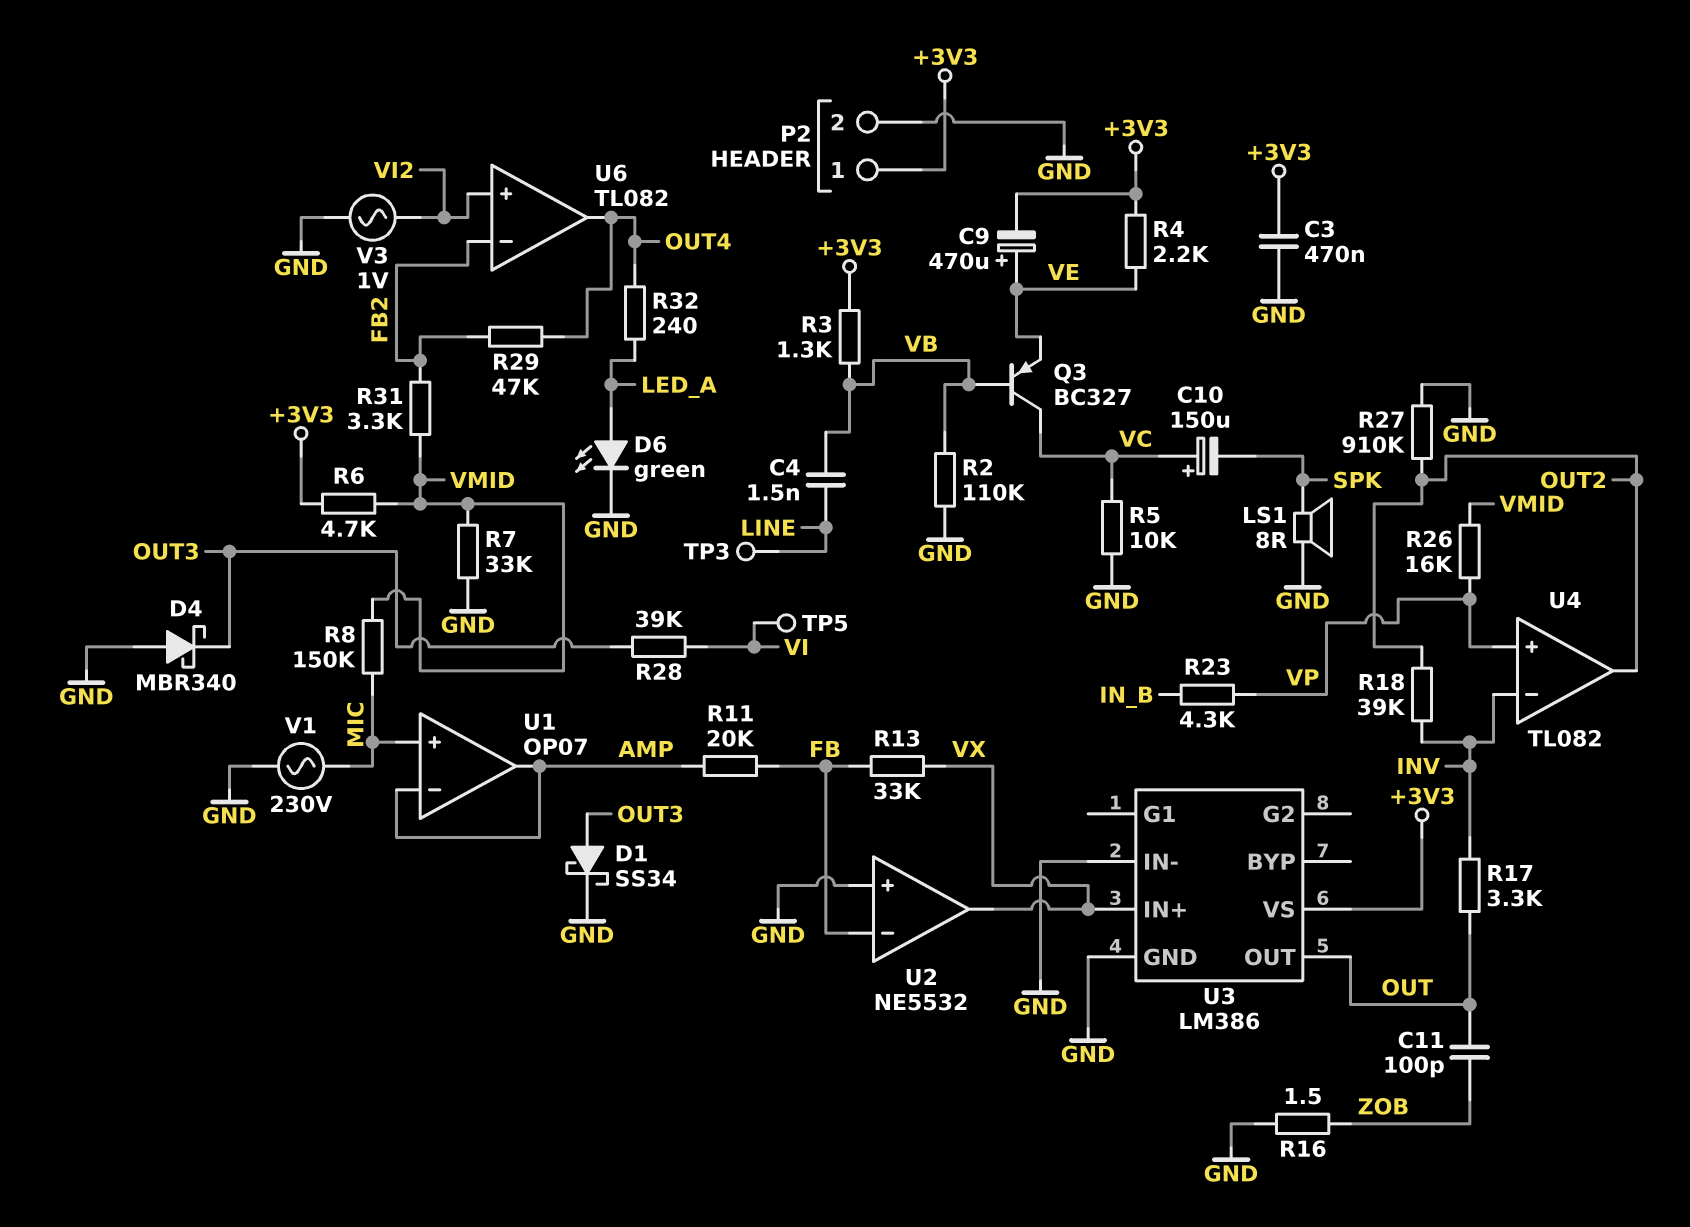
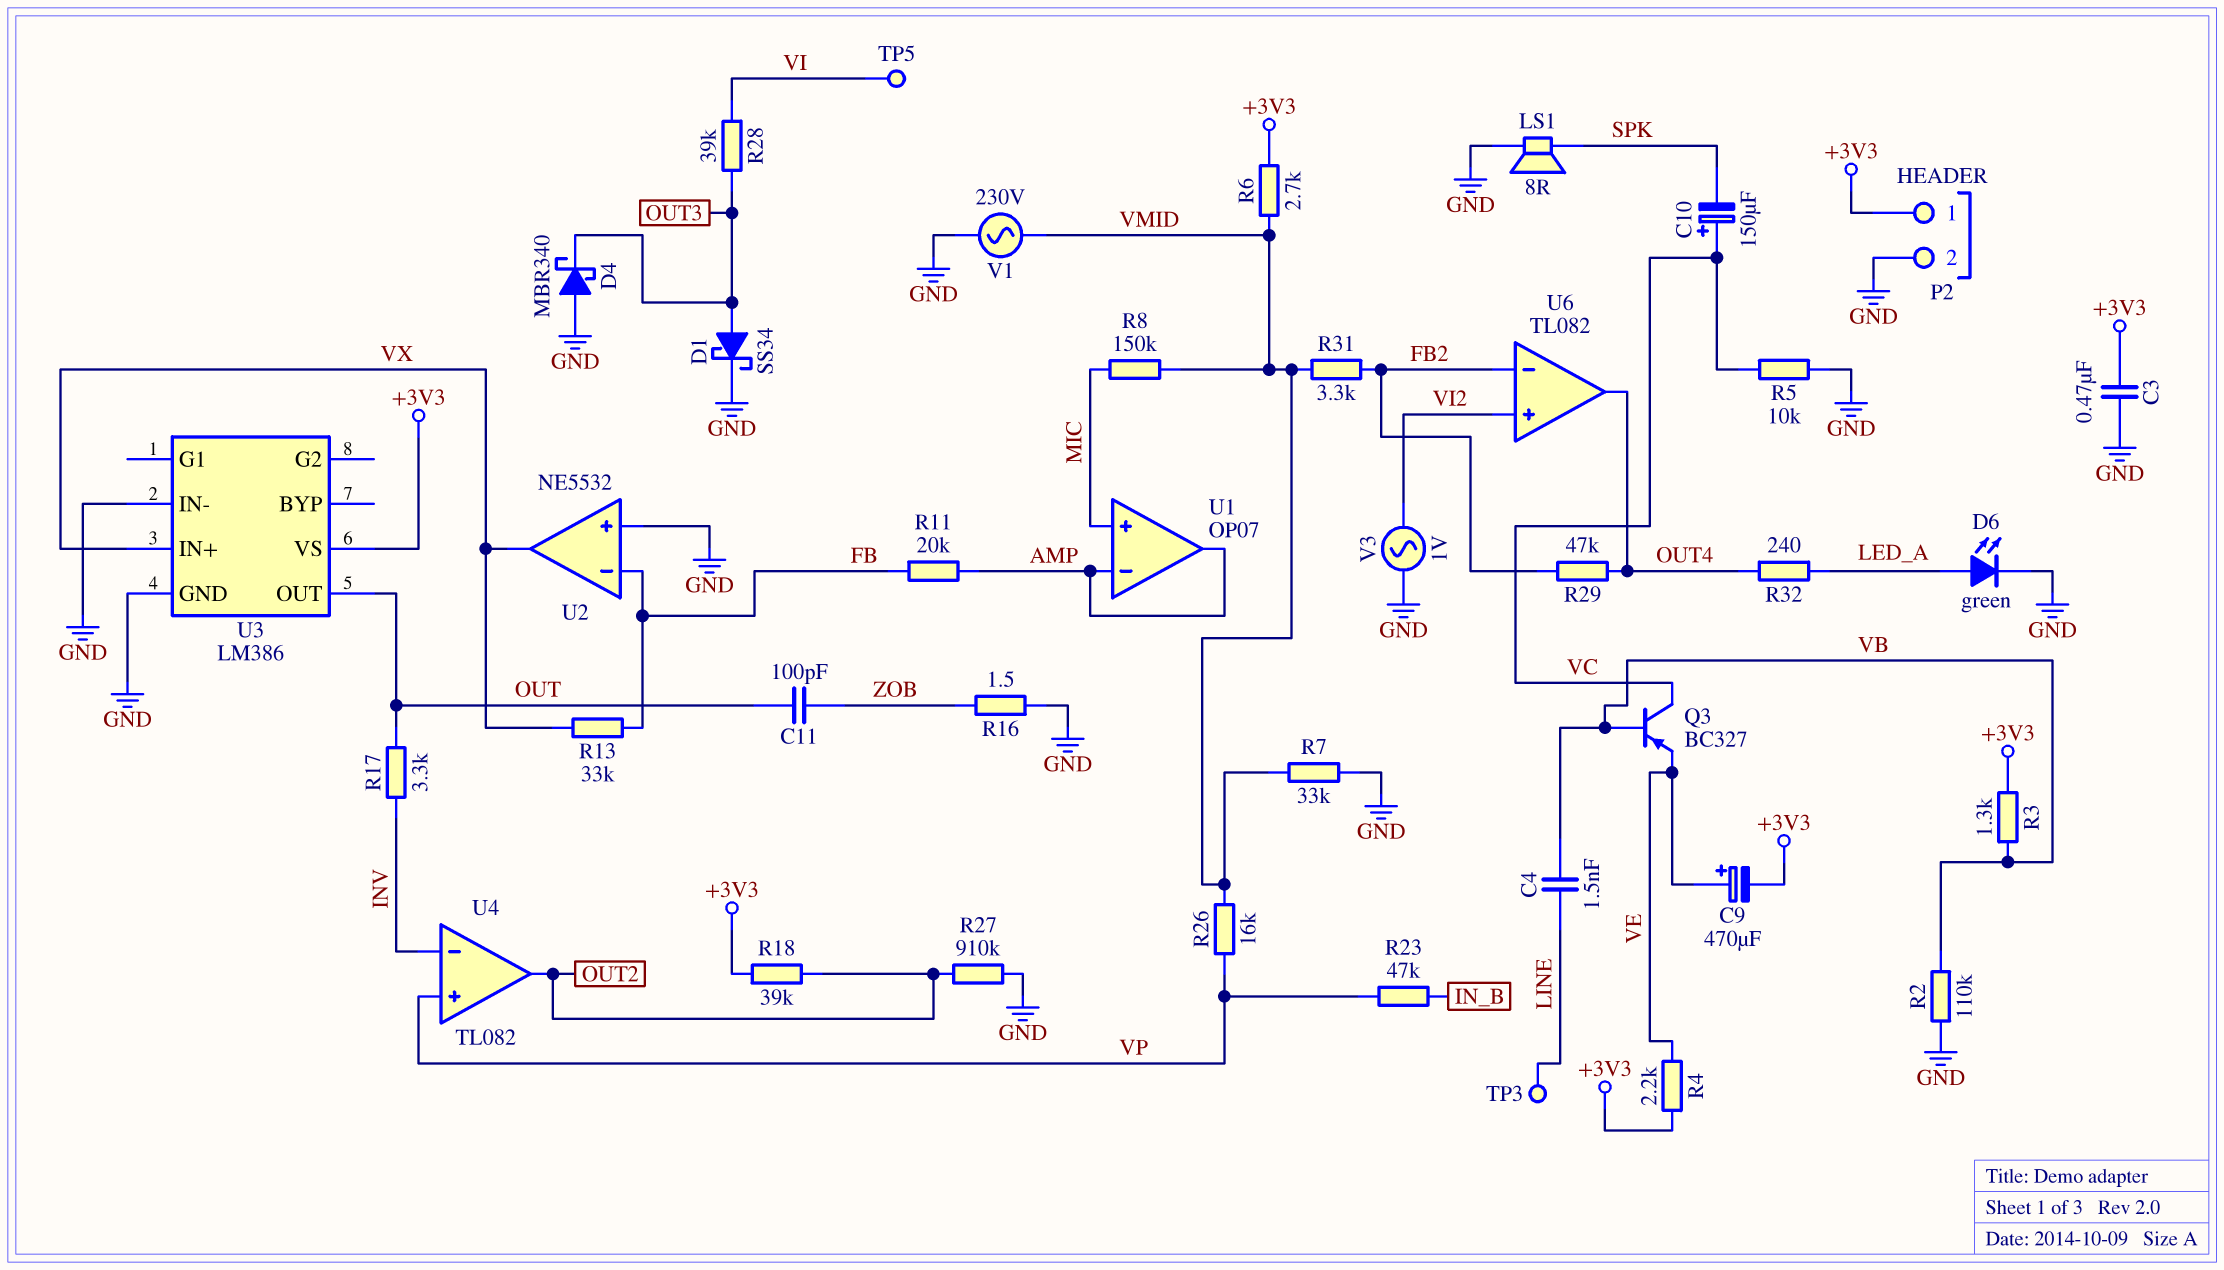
R6: 4.7k (+3V3, VMID) -> 2.7k (+3V3, VMID)
R18: 39k (INV, OUT2) -> 39k (+3V3, OUT2)
R23: 4.3k (IN_B, VP) -> 47k (IN_B, VP)
V1: AC 230V (GND, MIC) -> AC 230V (GND, VMID)

